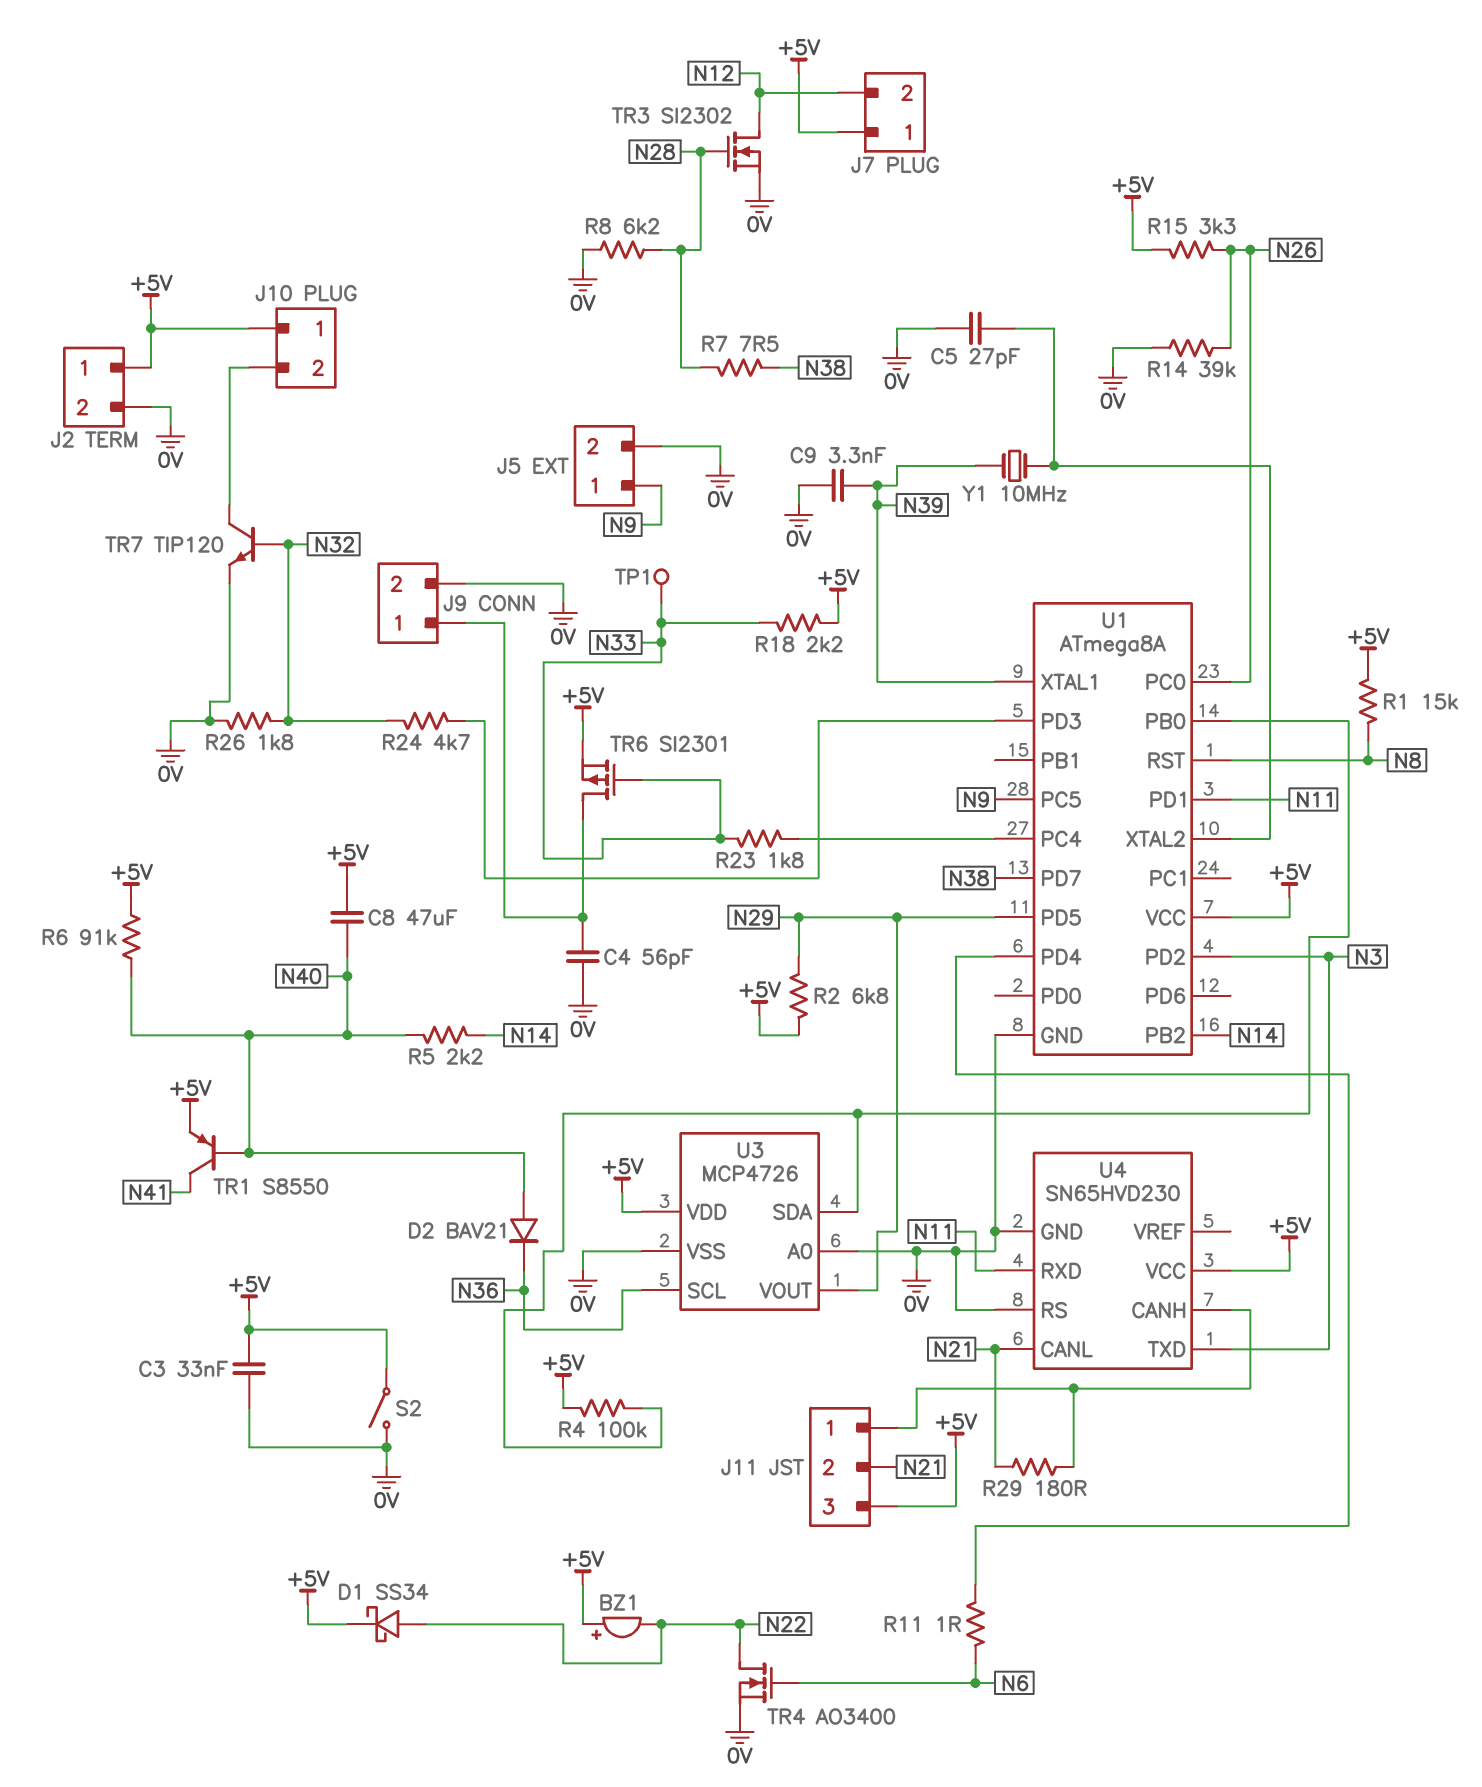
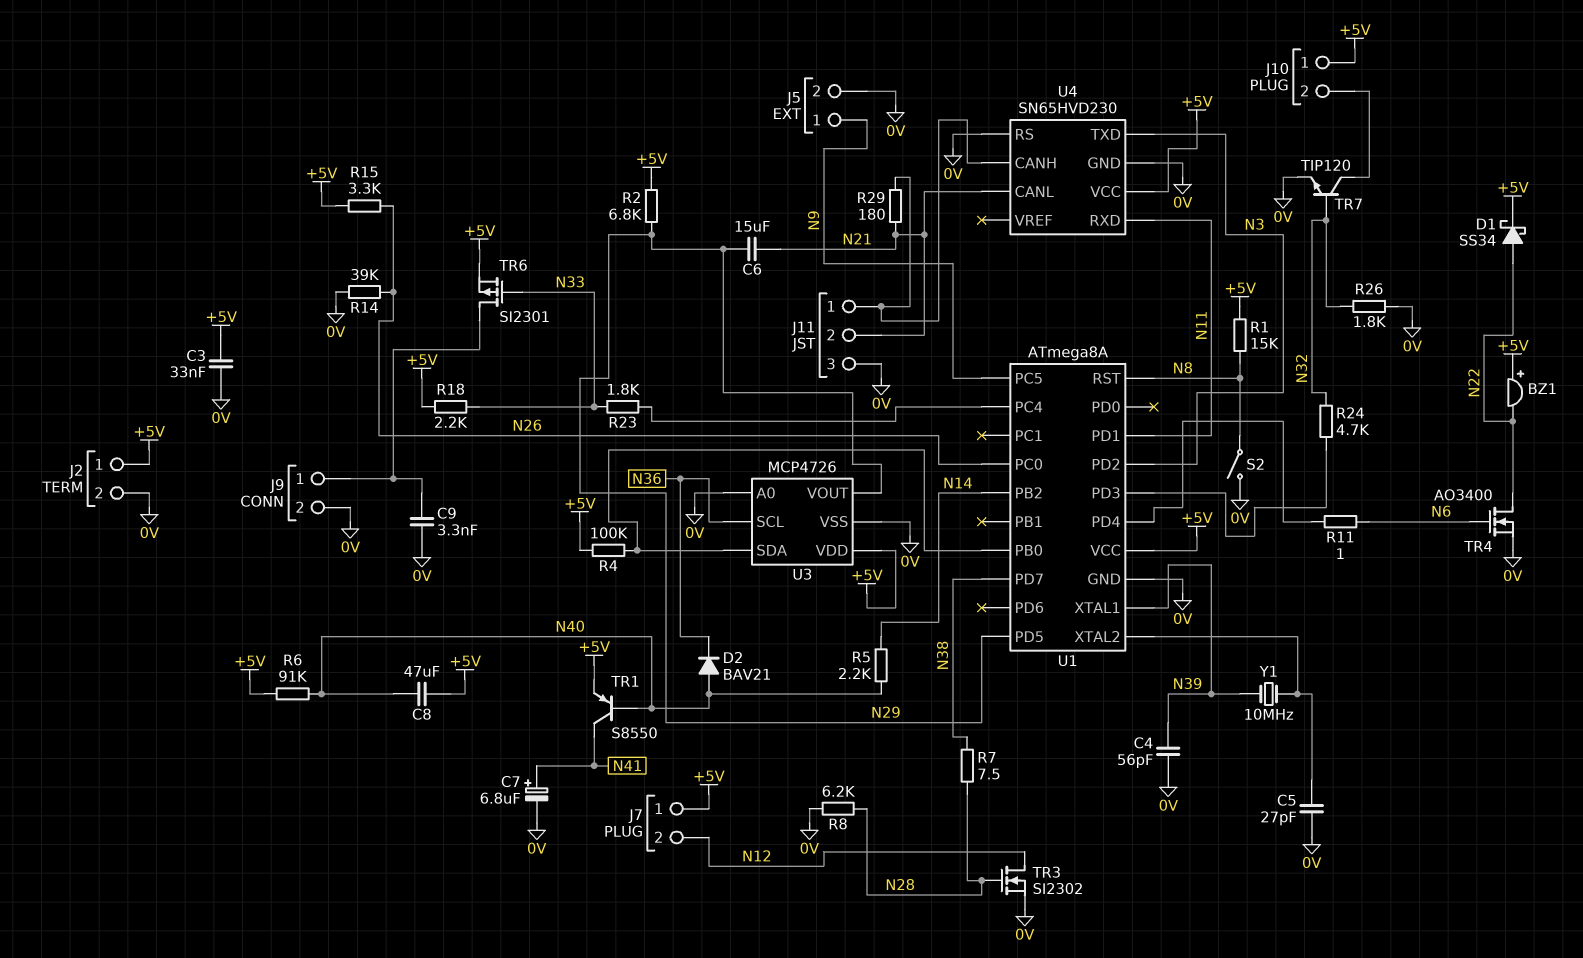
C4: 56pF (0V, J9/1) -> 56pF (0V, N39)
C6: none -> 15uF (N21, N29)
C7: none -> 6.8uF (plus N41, minus 0V)
C9: 3.3nF (0V, N39) -> 3.3nF (0V, J9/1)
J11 pin 3: +5V -> 0V
S2: switch (+5V, 0V) -> switch (0V, N8)
TP1: test point (N33) -> none

